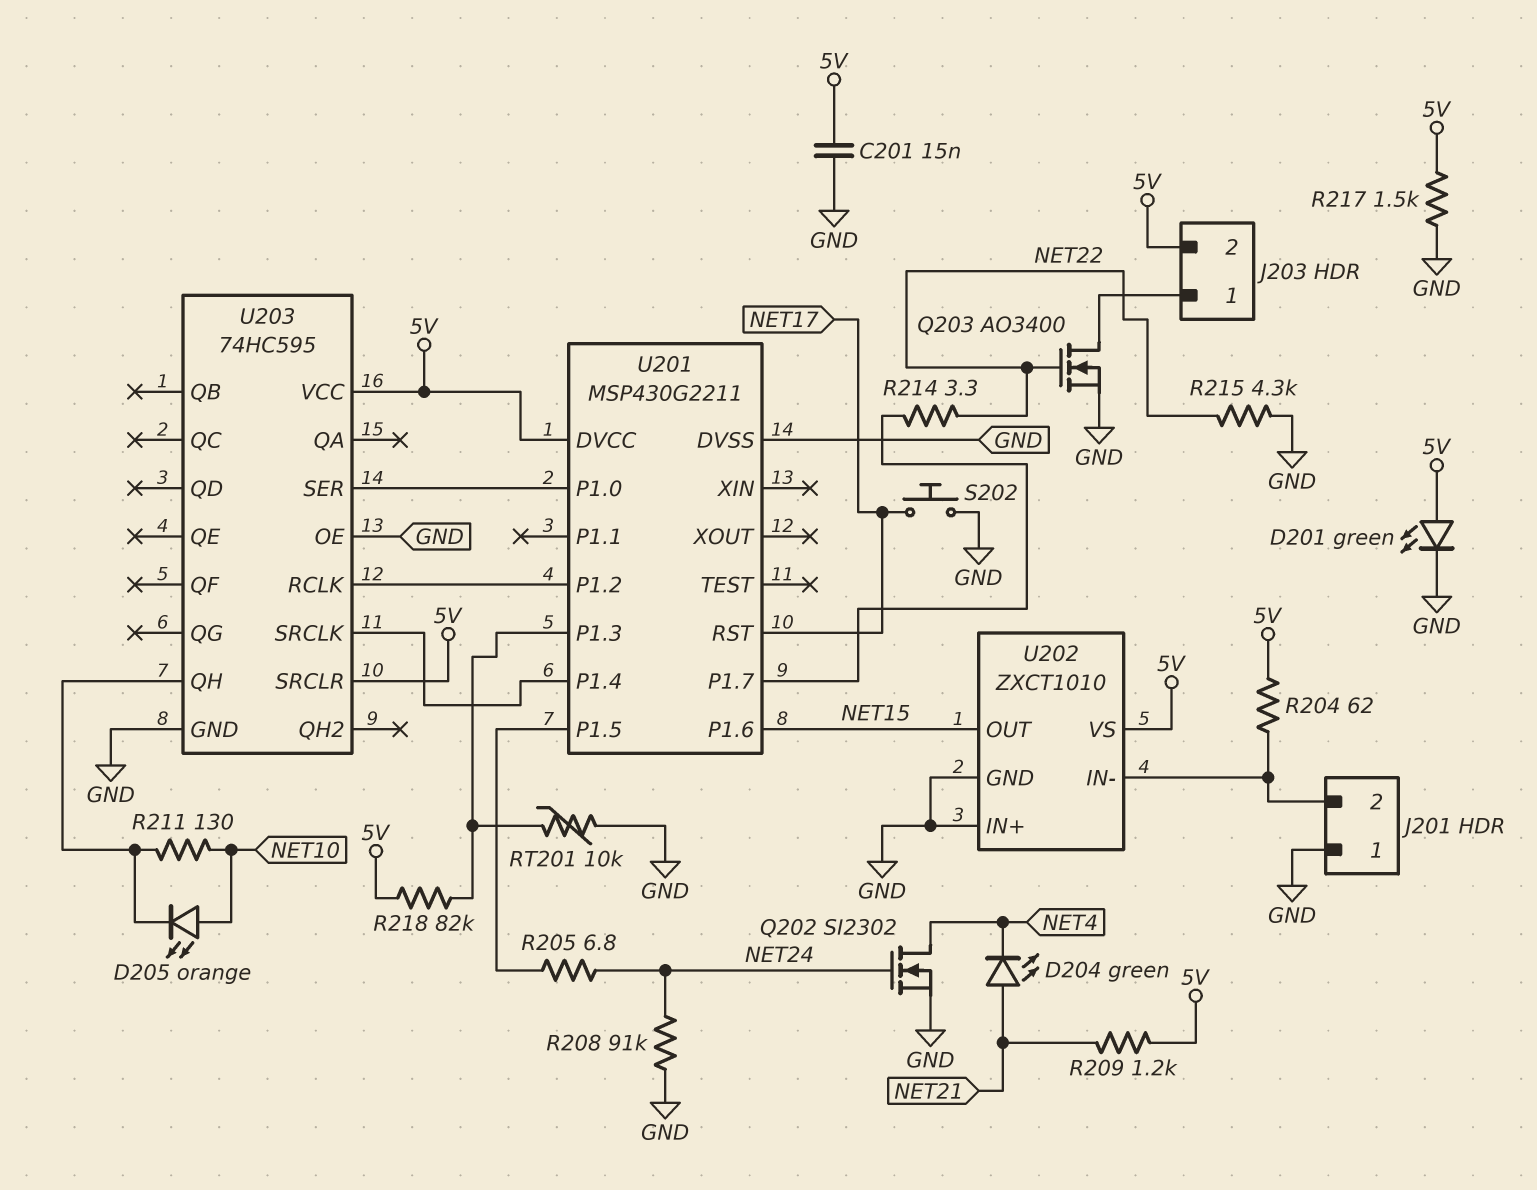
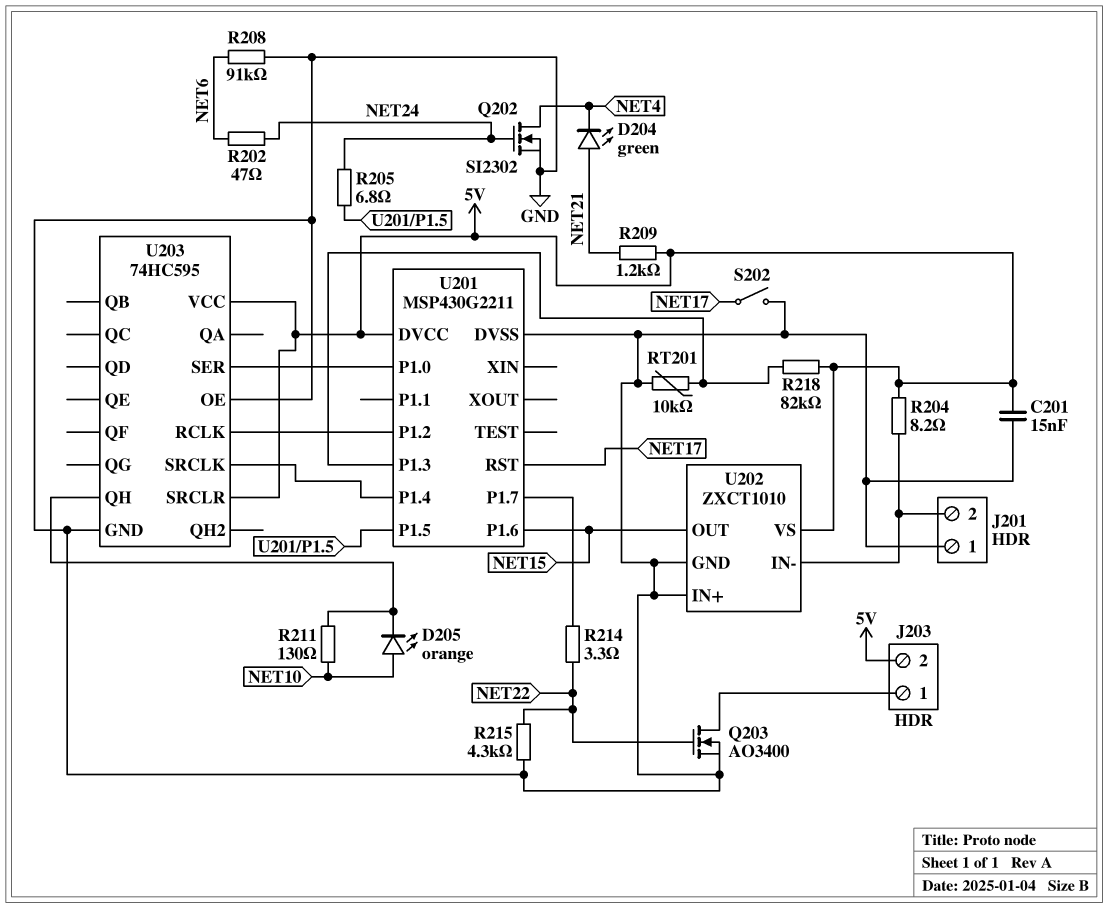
D201: LED green (A 5V, K GND) -> none
R202: none -> 47 (NET6, NET24)
R204: 62 (5V, J201/2) -> 8.2 (5V, J201/2)
R208: 91k (GND, NET24) -> 91k (GND, NET6)
R217: 1.5k (5V, GND) -> none
S202: button (GND, NET17) -> switch (GND, NET17)

